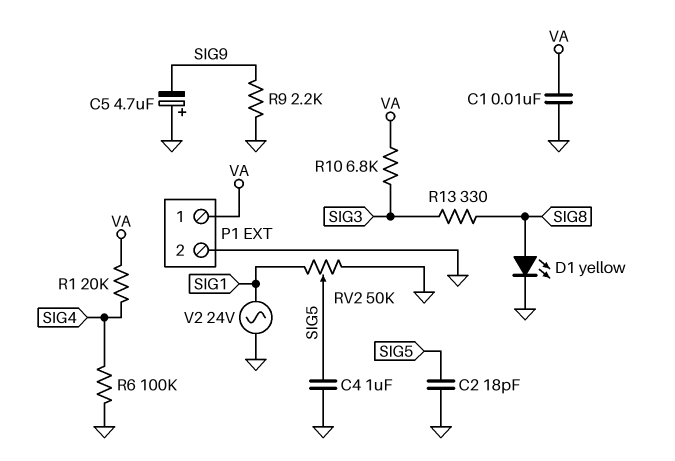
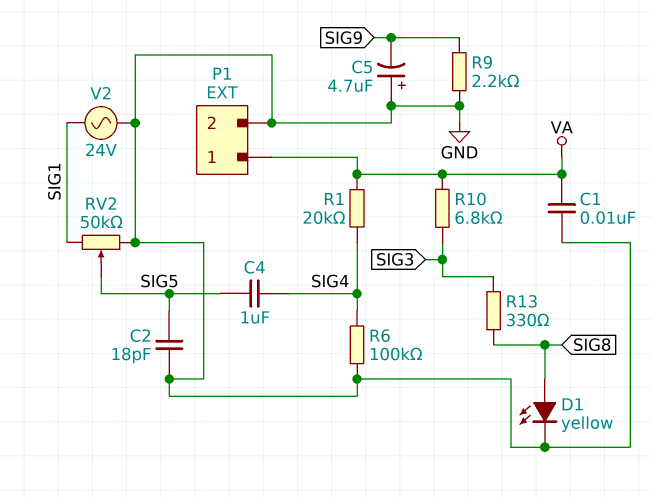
C4: 1uF (GND, SIG5) -> 1uF (SIG4, SIG5)

